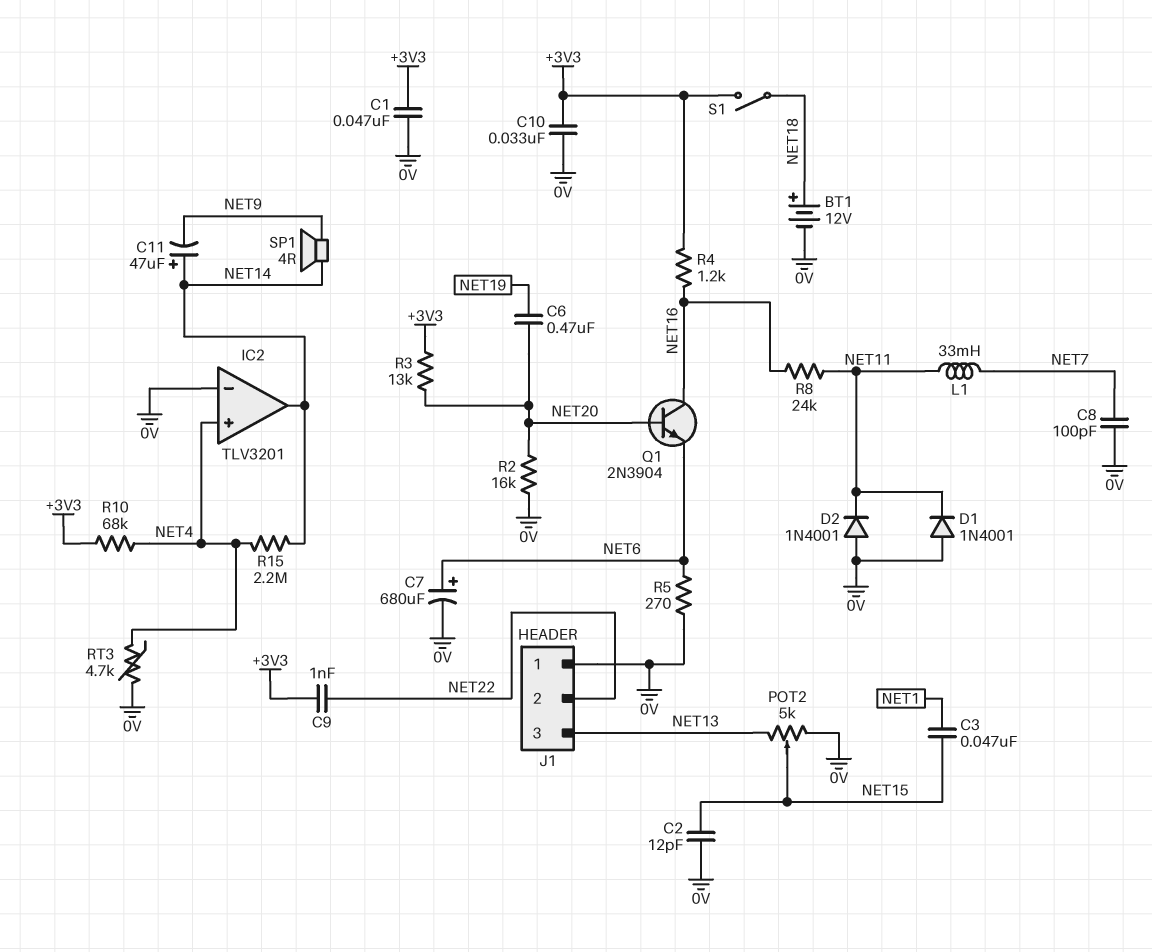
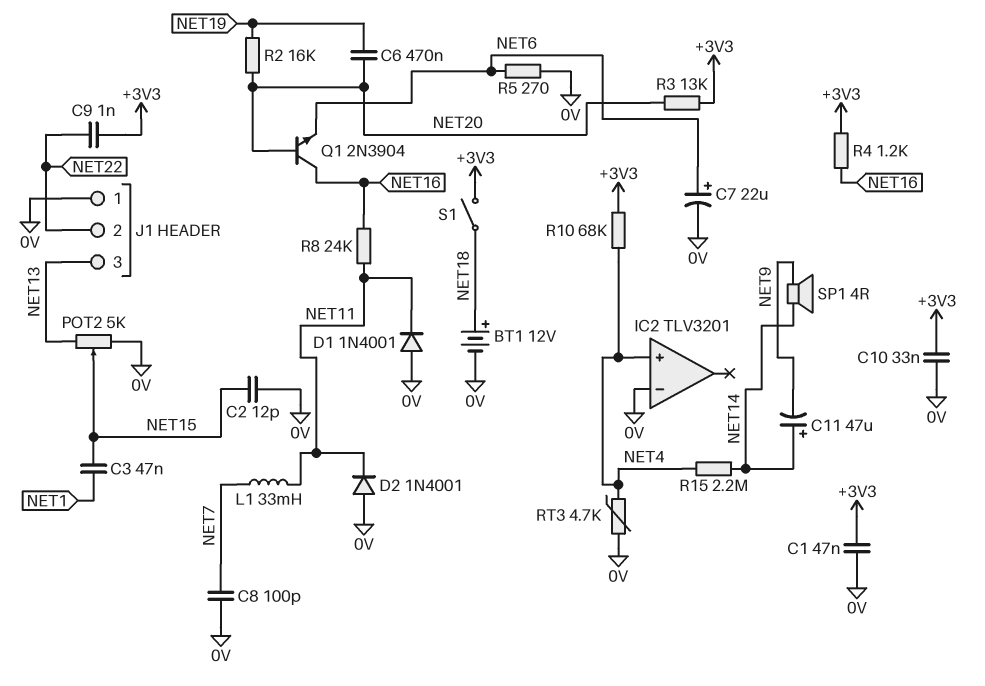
C7: 680uF (plus NET6, minus 0V) -> 22uF (plus NET6, minus 0V)
IC2 pin out: NET14 -> none
R2: 16k (0V, NET20) -> 16k (NET19, NET20)

